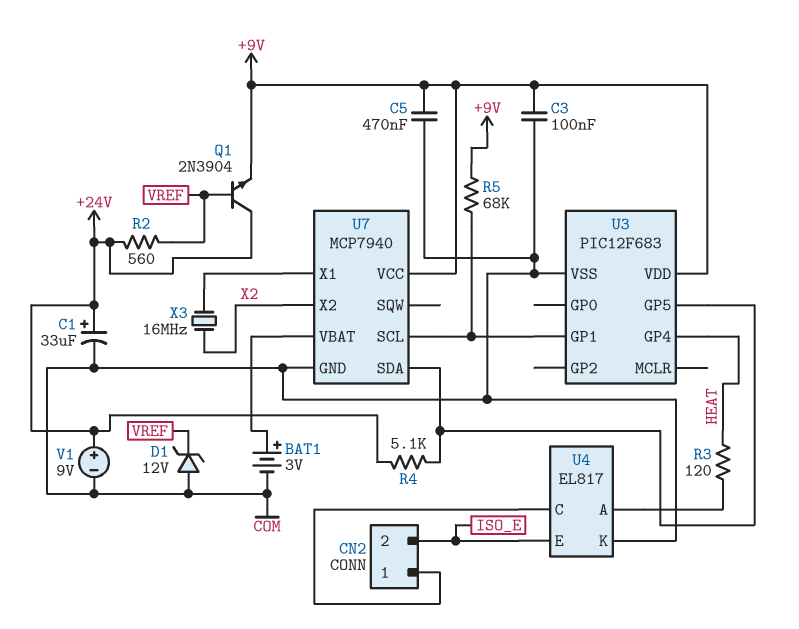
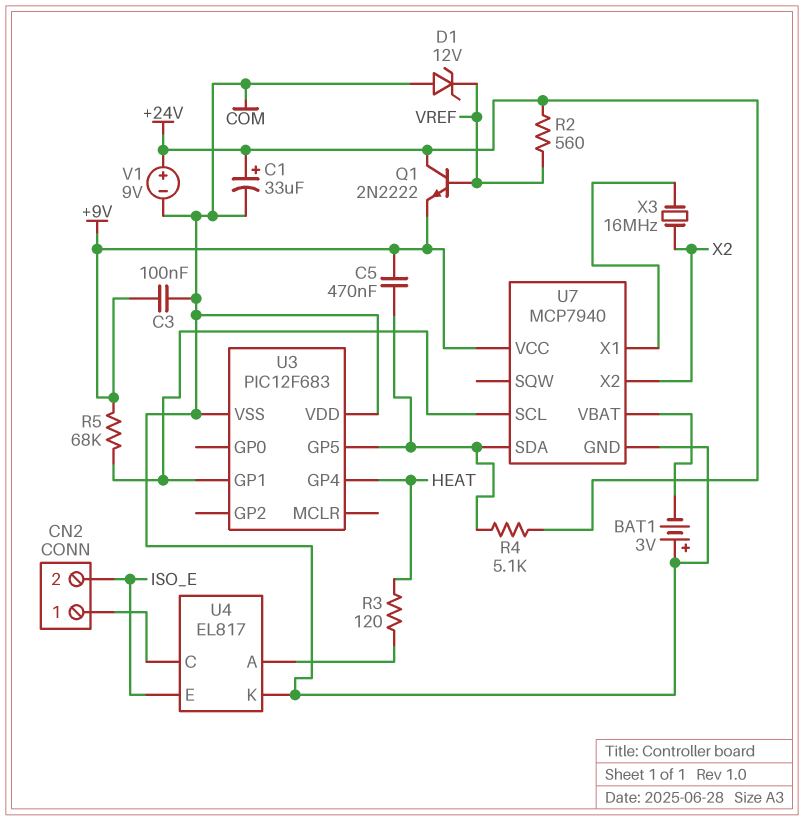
BAT1: 3V (plus U7/VBAT, minus COM) -> 3V (plus COM, minus U7/VBAT)
C5: 470nF (+9V, COM) -> 470nF (+9V, U3/GP5)
Q1: NPN 2N3904 (B VREF, C +24V, E +9V) -> NPN 2N2222 (B VREF, C +24V, E +9V)
U3 pin VDD: +9V -> COM

